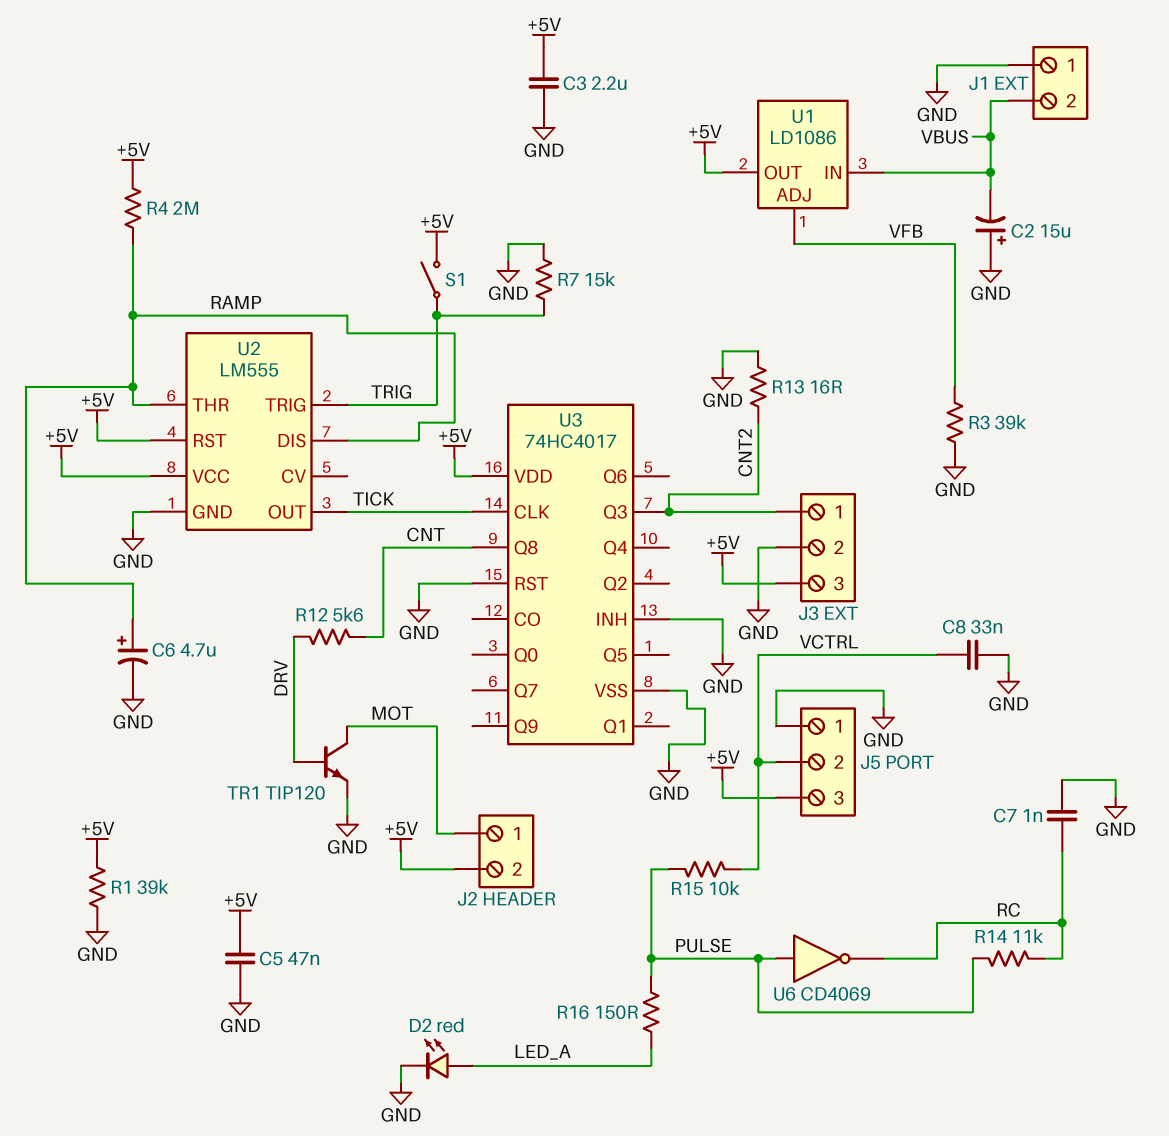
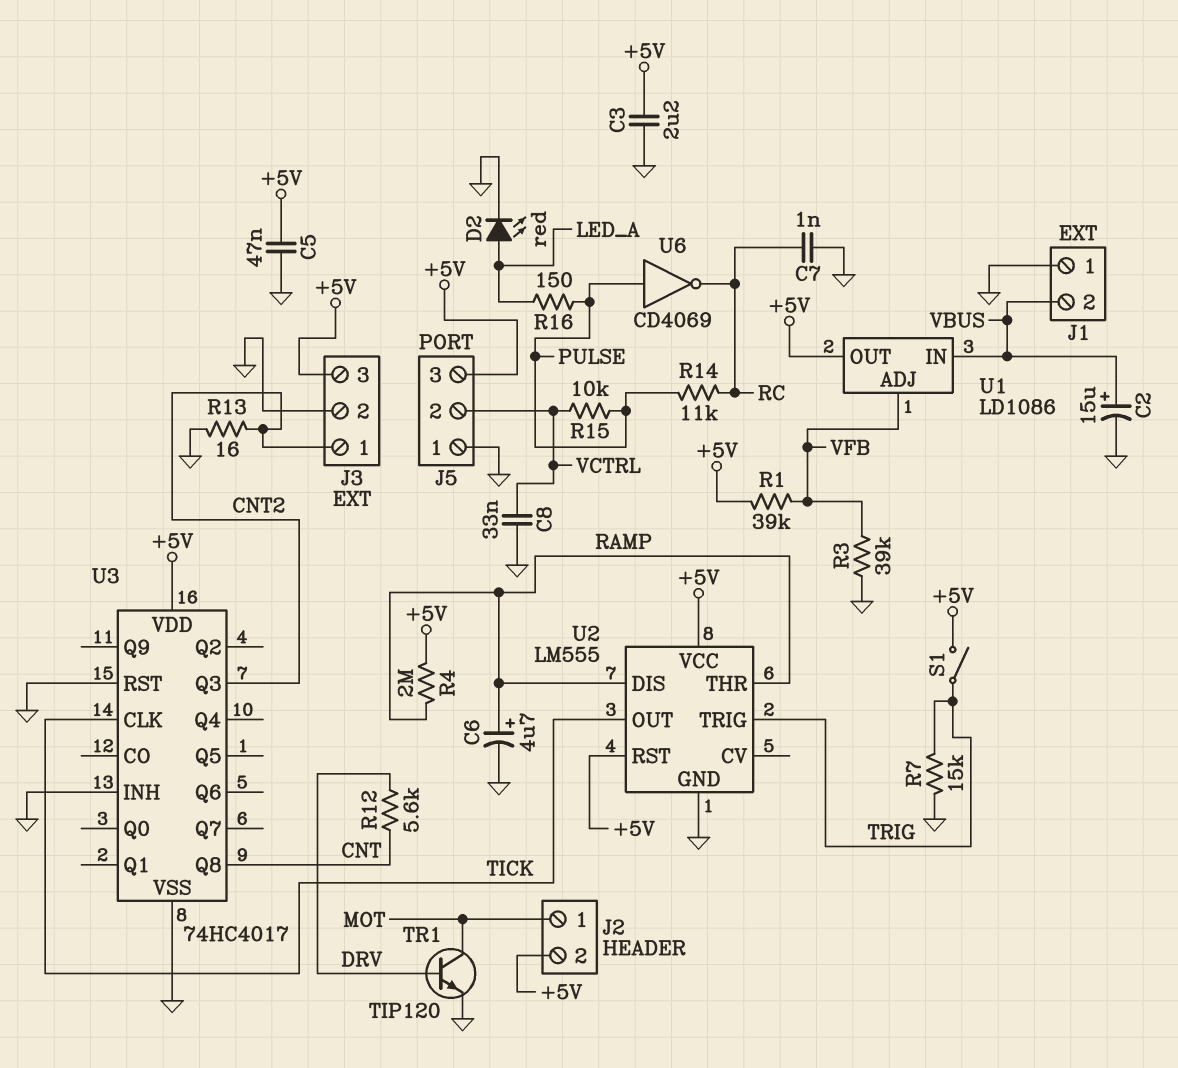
C2: 15uF (plus GND, minus VBUS) -> 15uF (plus VBUS, minus GND)
R1: 39k (+5V, GND) -> 39k (+5V, VFB)

